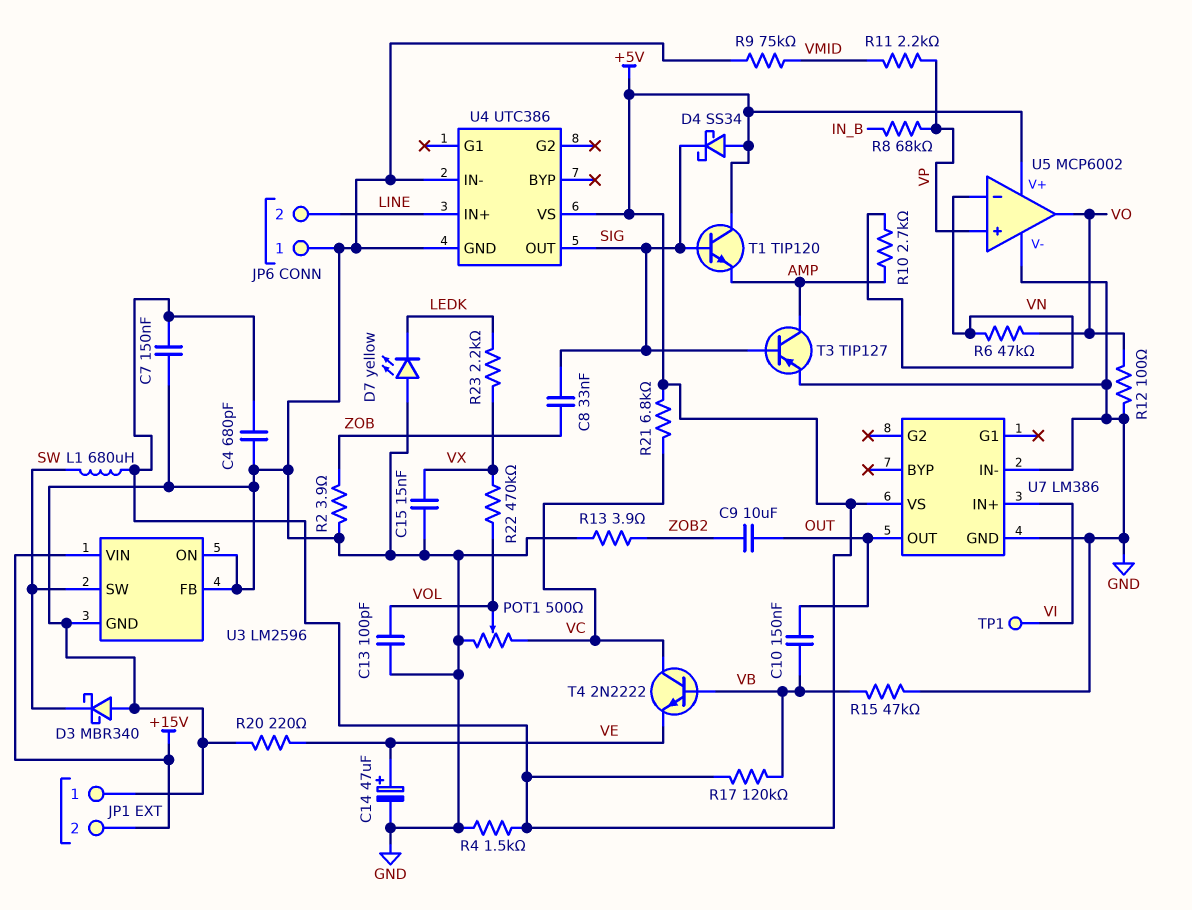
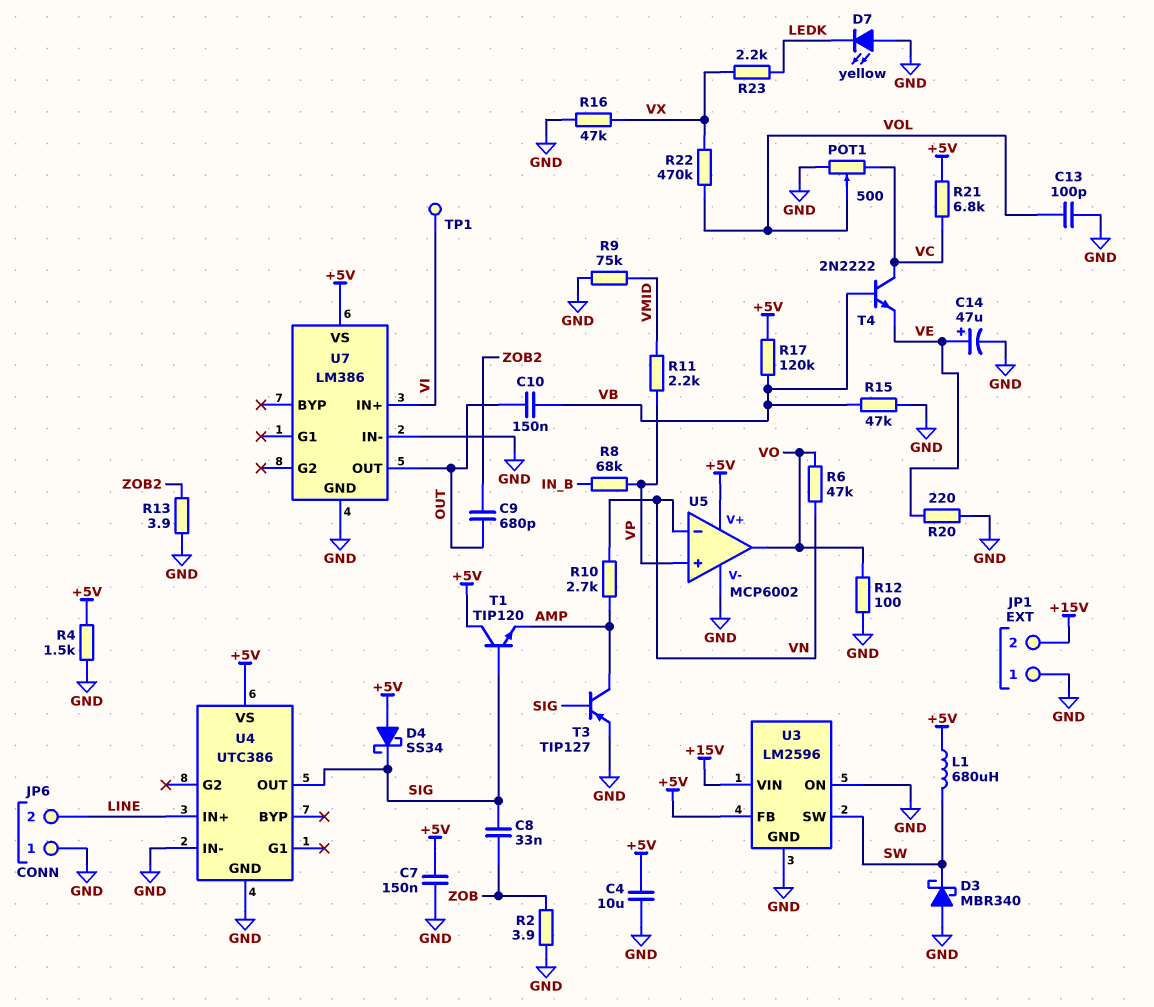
C4: 680pF (+5V, GND) -> 10uF (+5V, GND)
C9: 10uF (OUT, ZOB2) -> 680pF (OUT, ZOB2)
C15: 15nF (GND, VX) -> none
R16: none -> 47k (GND, VX)
U3 pin FB: GND -> +5V

